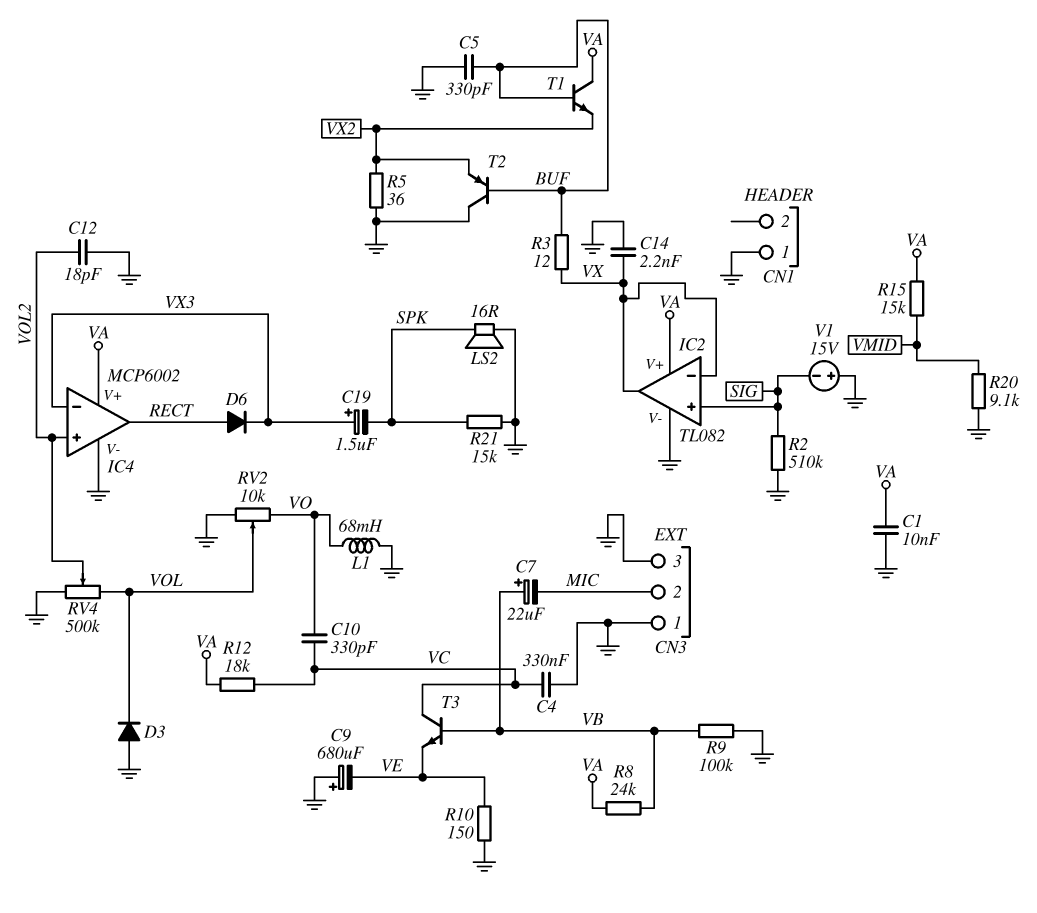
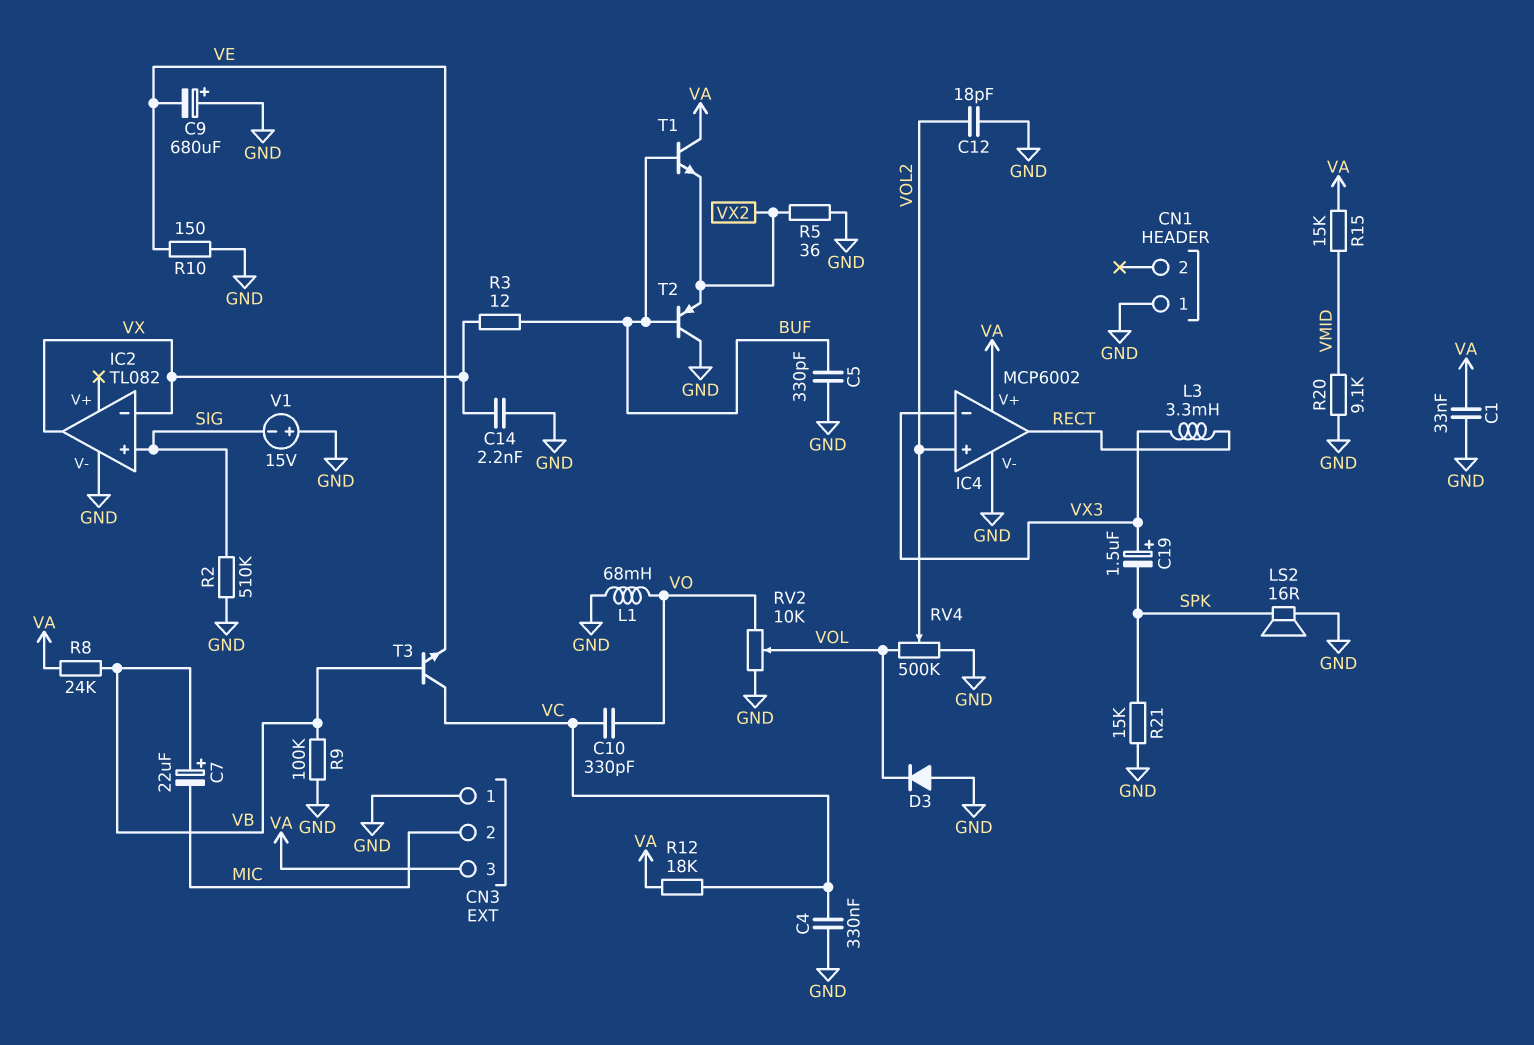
C1: 10nF (GND, VA) -> 33nF (GND, VA)
CN3 pin 3: GND -> VA
D6: diode (A RECT, K VX3) -> none
IC2 pin V+: VA -> none
L3: none -> 3.3mH (RECT, VX3)

